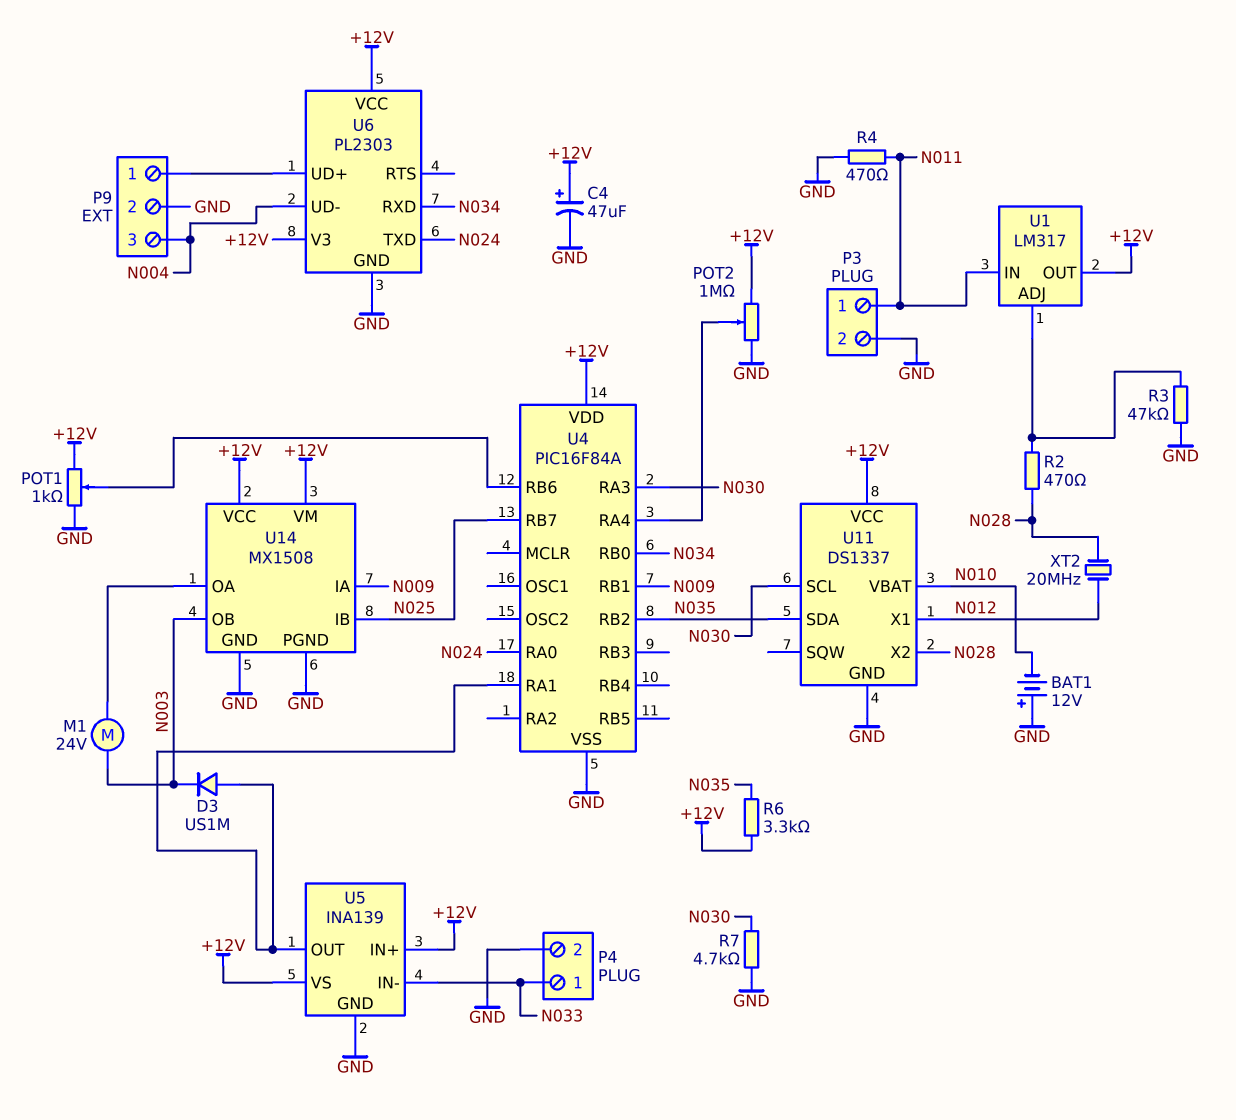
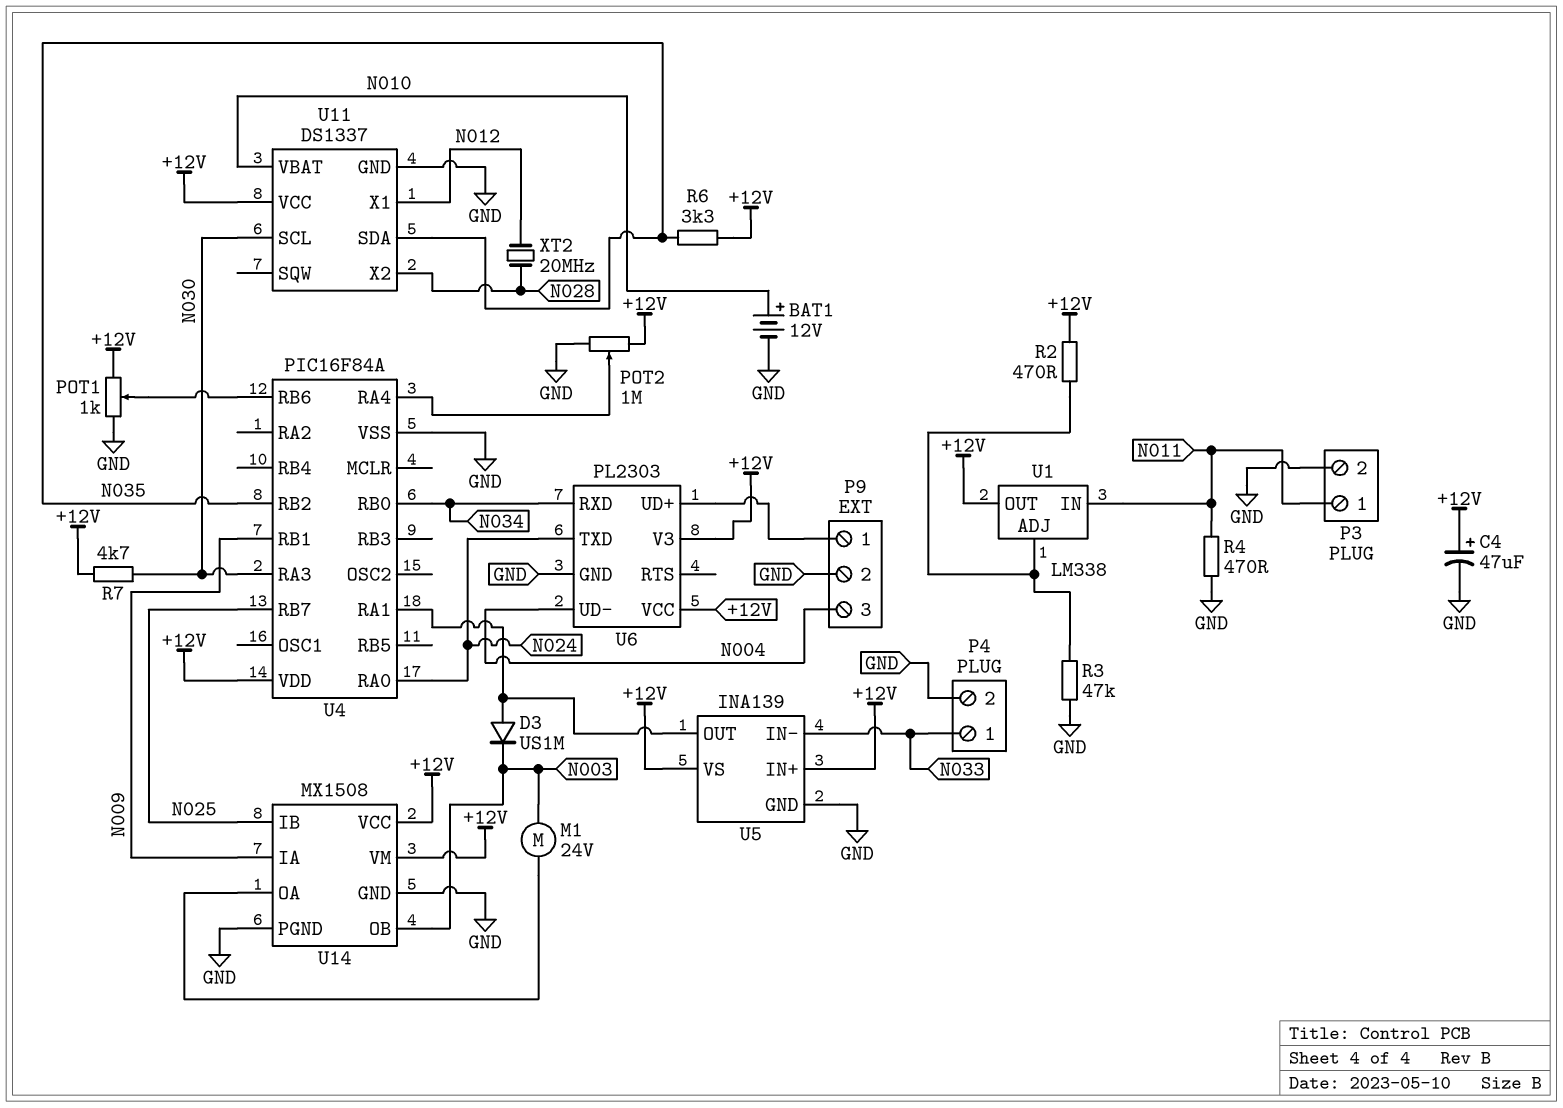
BAT1: 12V (plus GND, minus N010) -> 12V (plus N010, minus GND)
R2: 470 (N028, U1/ADJ) -> 470 (+12V, U1/ADJ)
R7: 4.7k (GND, N030) -> 4.7k (+12V, N030)
U1: LM317 -> LM338

